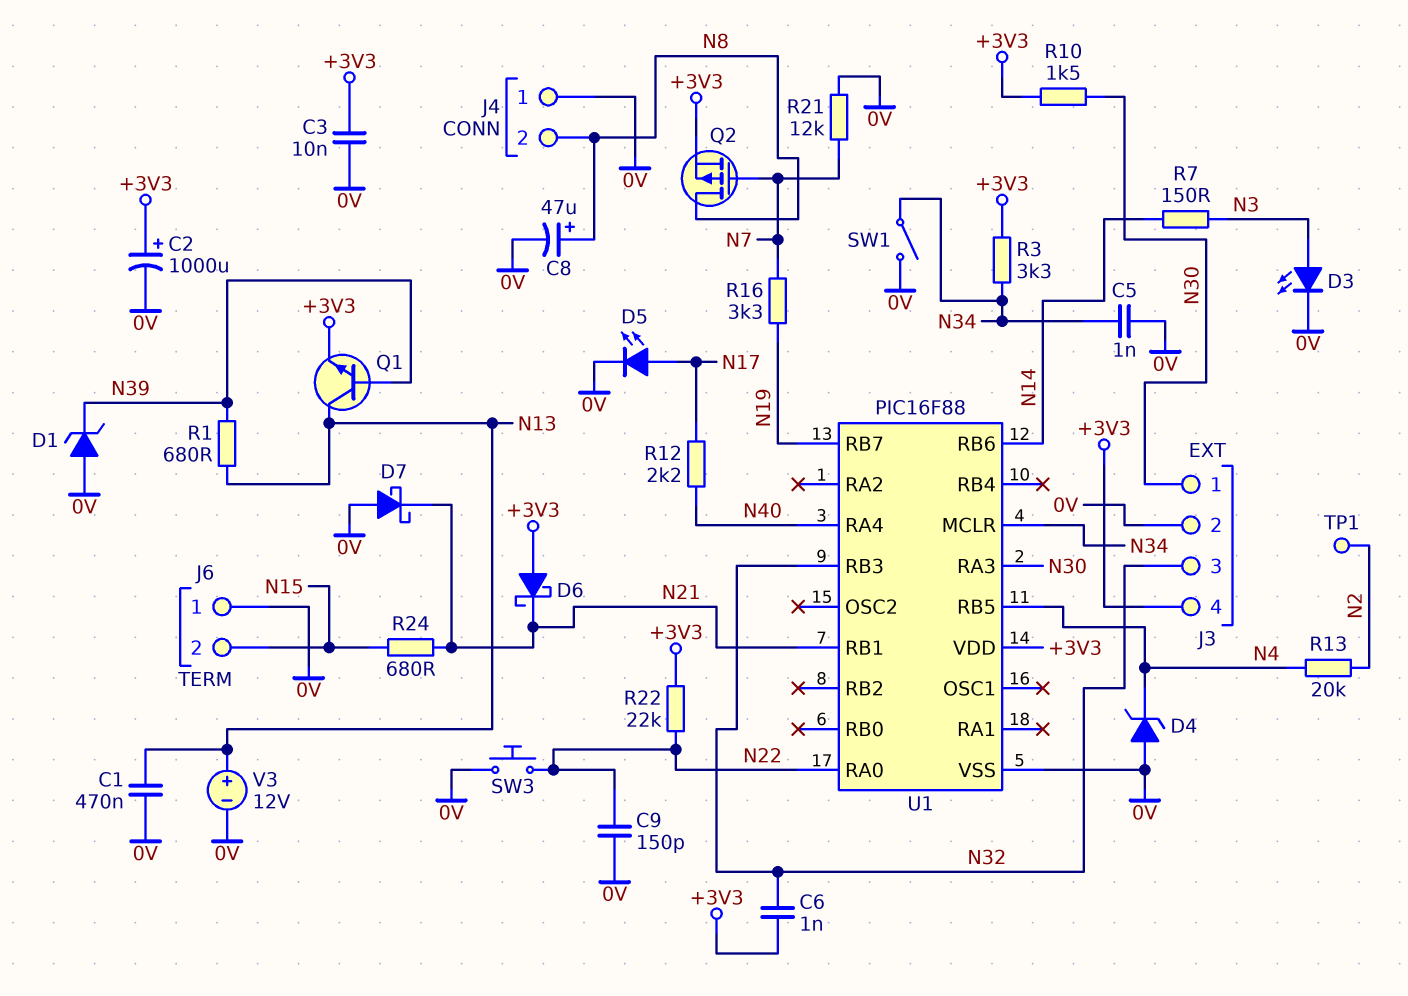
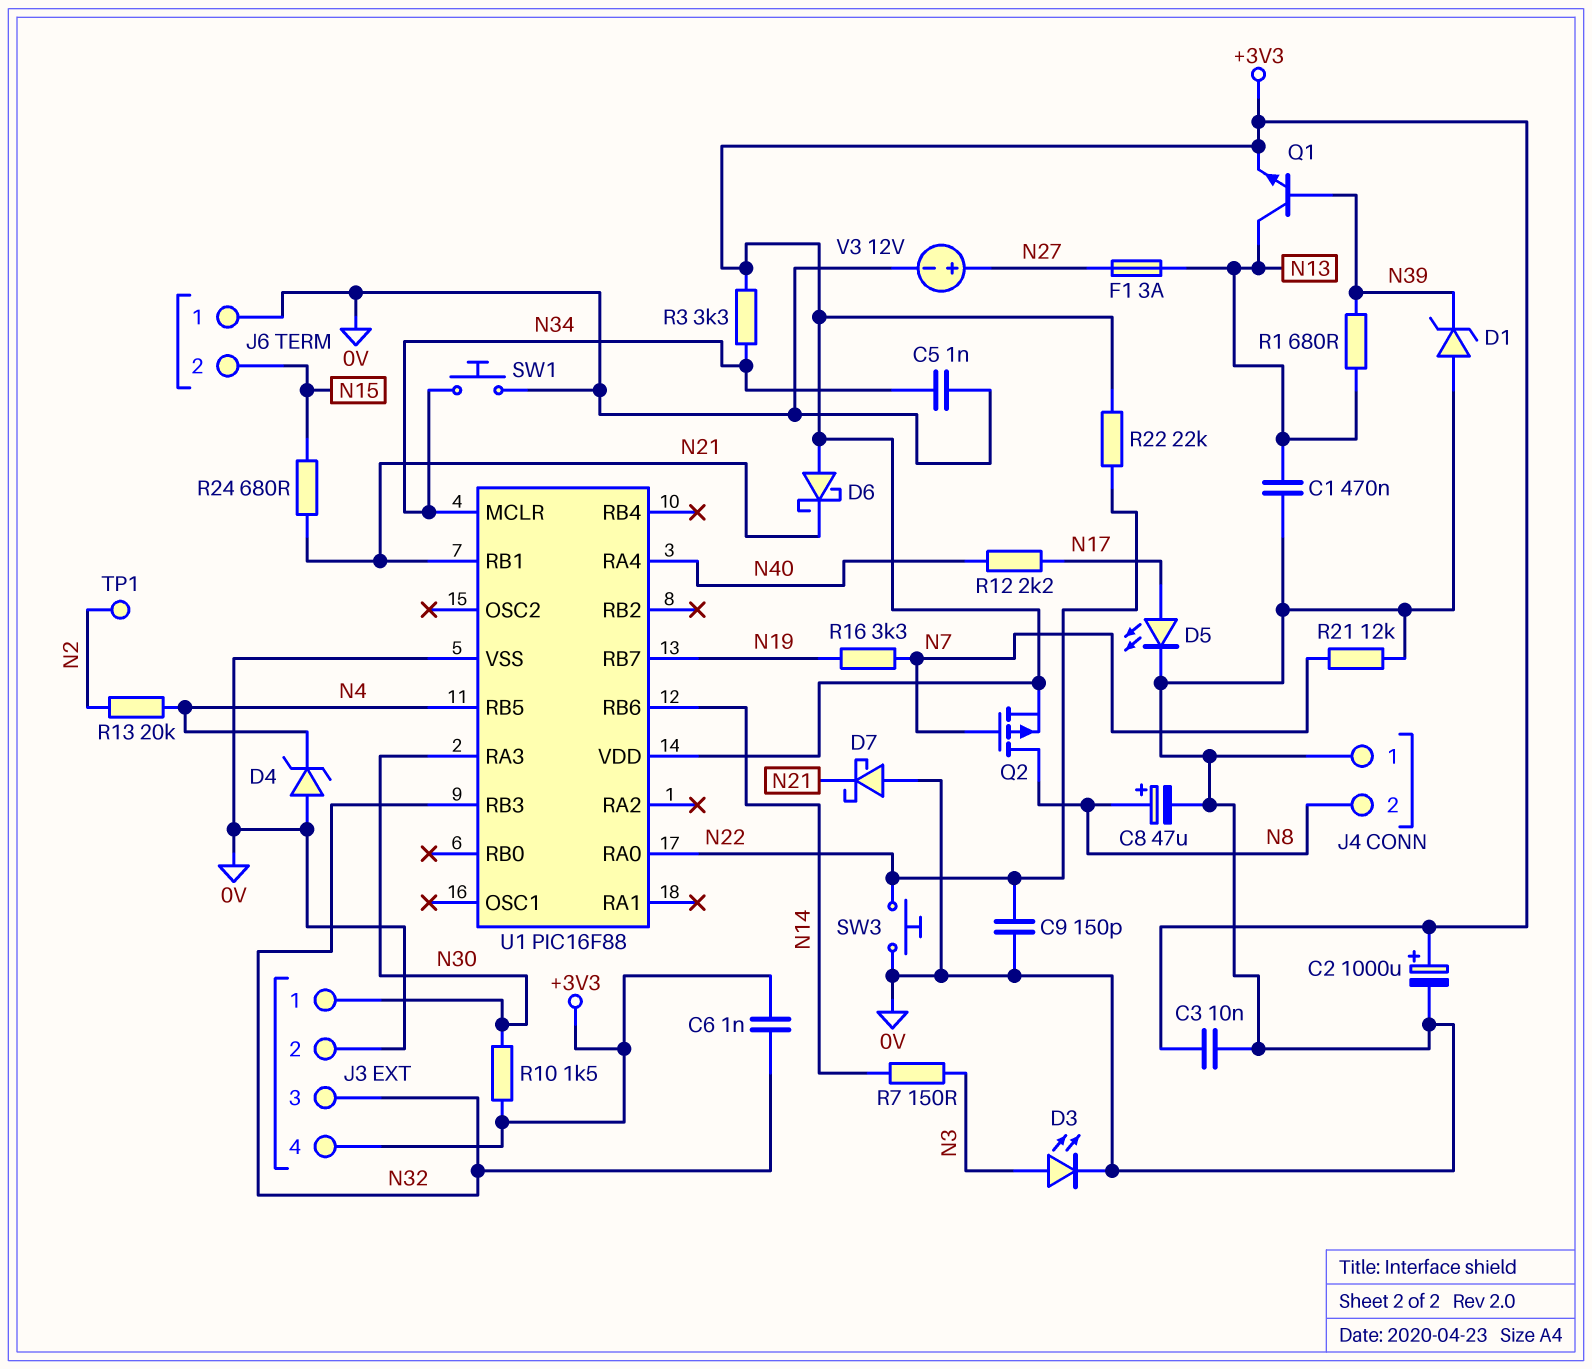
F1: none -> 3A (N13, N27)
SW1: switch (0V, N34) -> button (0V, N34)
V3: 12V (plus N13, minus 0V) -> 12V (plus N27, minus 0V)

